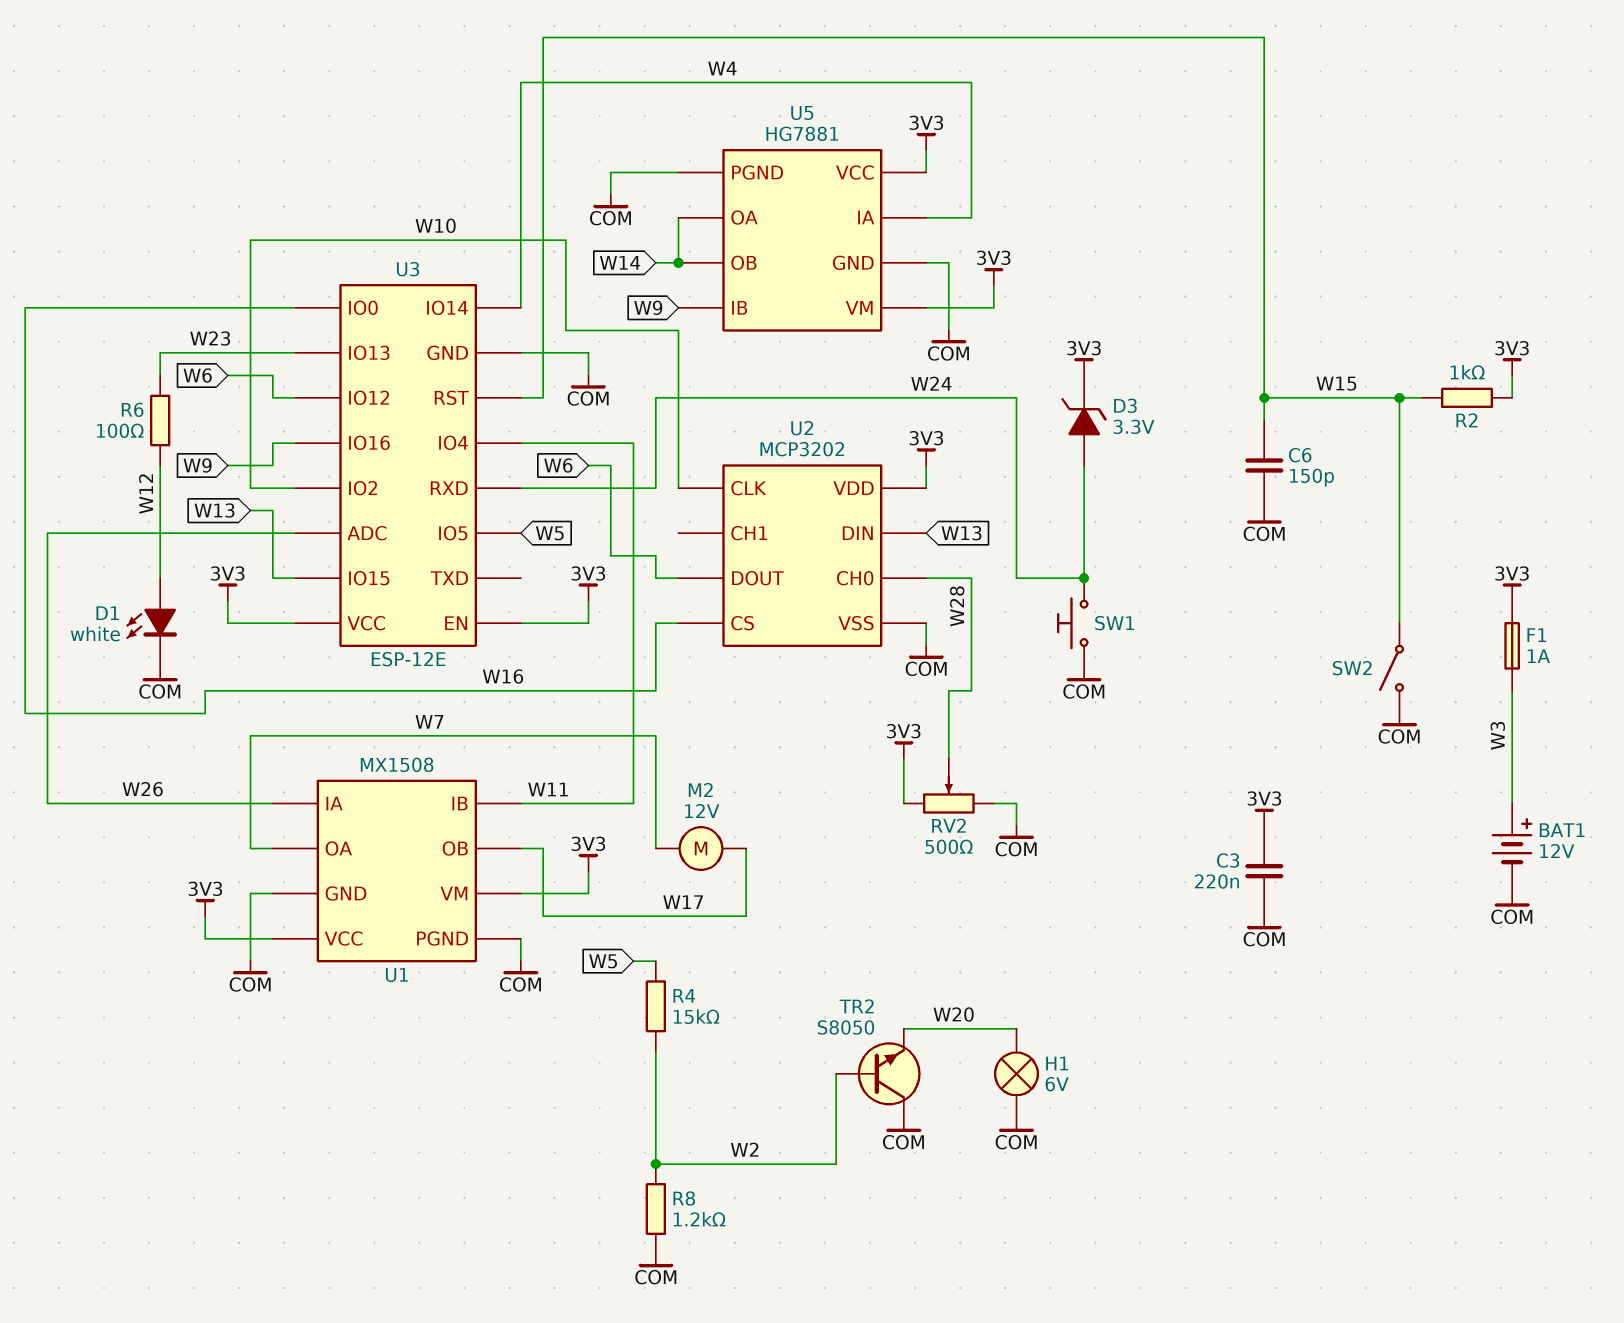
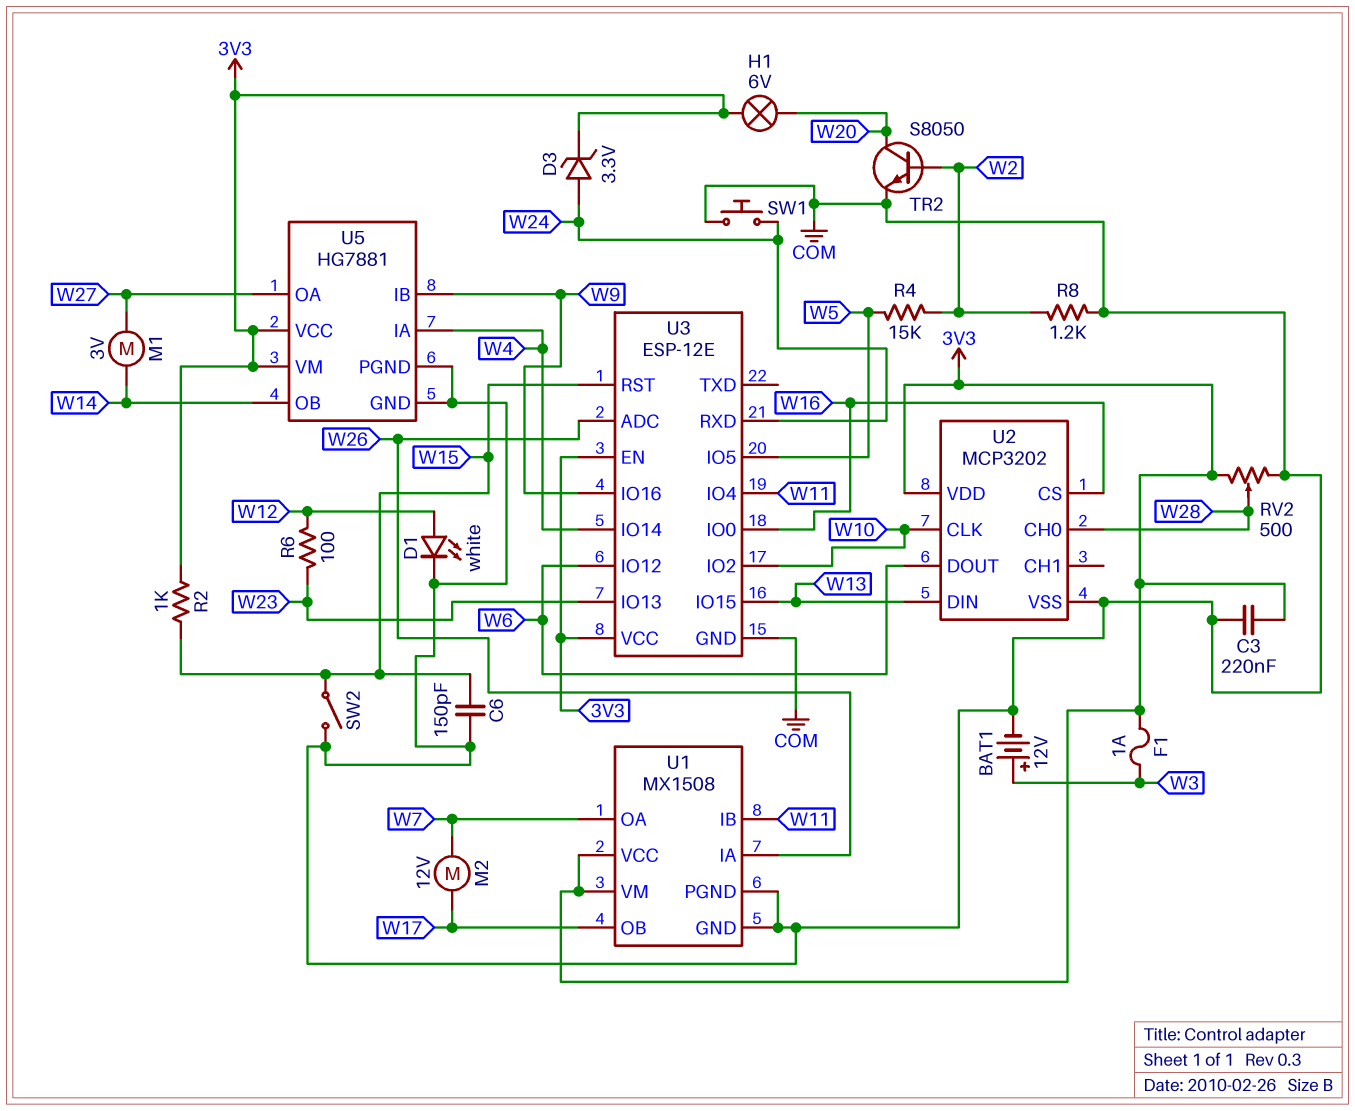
H1: lamp 6V (COM, W20) -> lamp 6V (3V3, W20)
M1: none -> motor 3V (W14, W27)
TR2: NPN S8050 (B W2, C COM, E W20) -> NPN S8050 (B W2, C W20, E COM)
U5 pin OA: W14 -> W27

